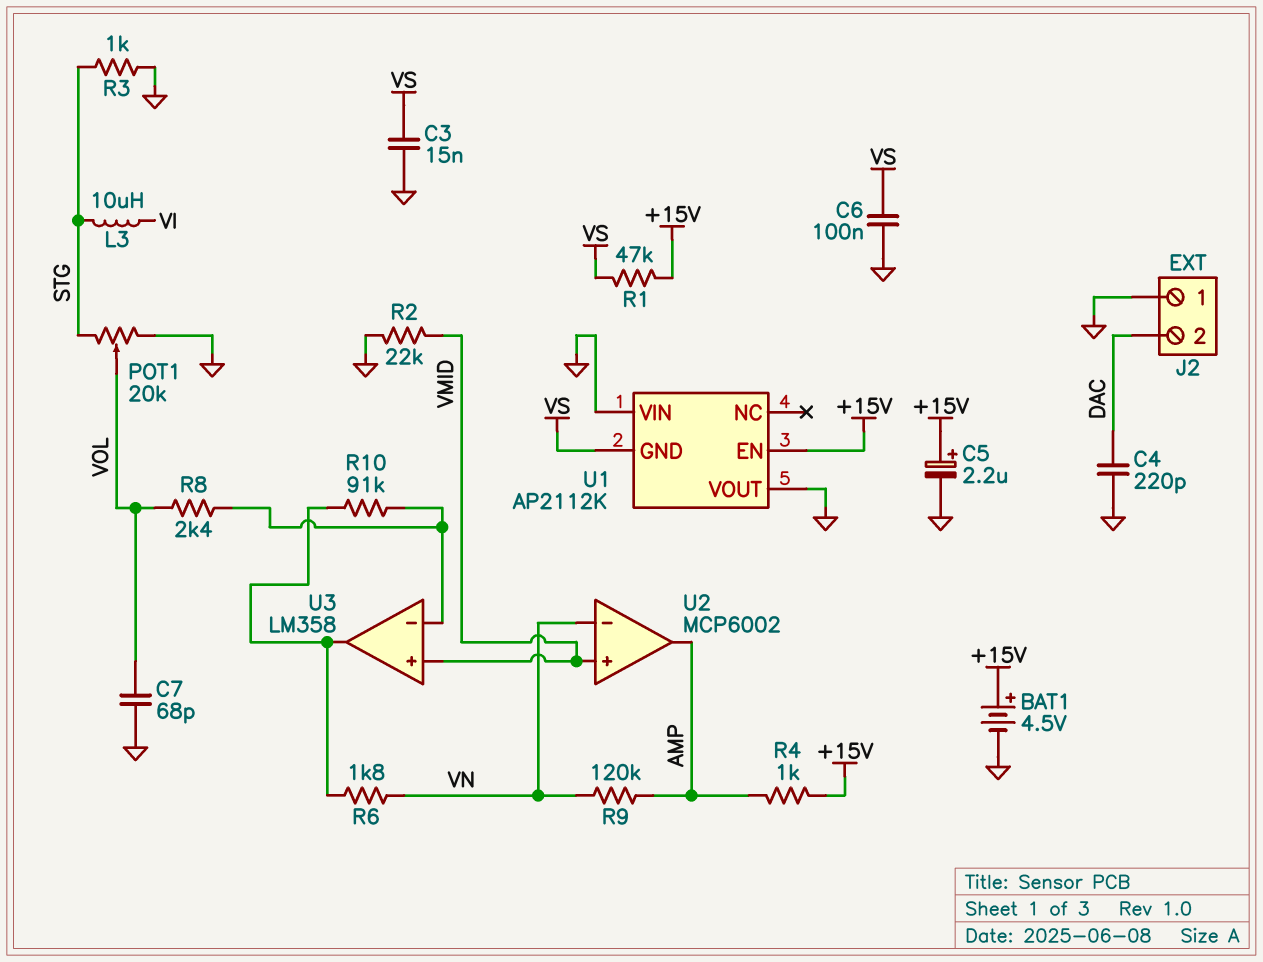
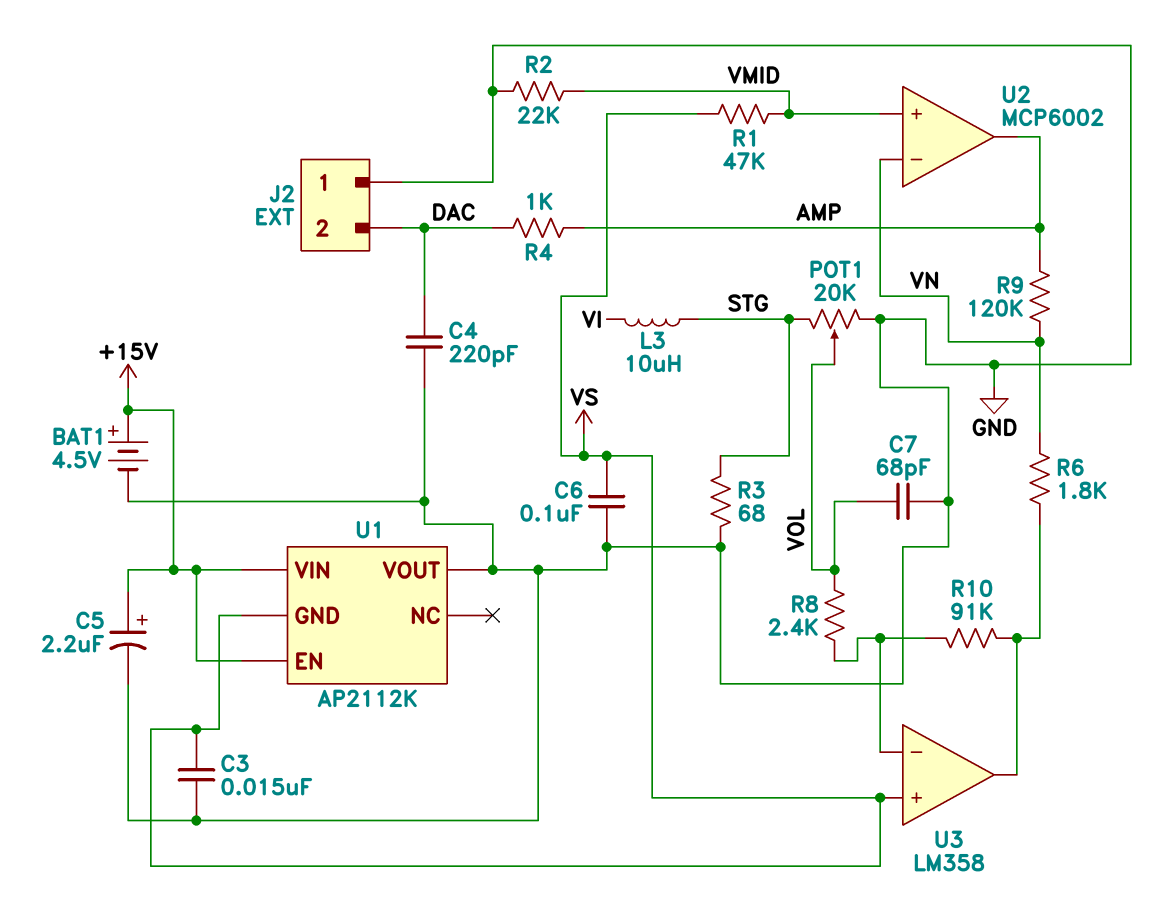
R1: 47k (+15V, VS) -> 47k (VMID, VS)
R3: 1k (GND, STG) -> 68 (GND, STG)
R4: 1k (+15V, AMP) -> 1k (AMP, DAC)
U1 pin VIN: GND -> +15V
U3 pin in+: VMID -> VS

